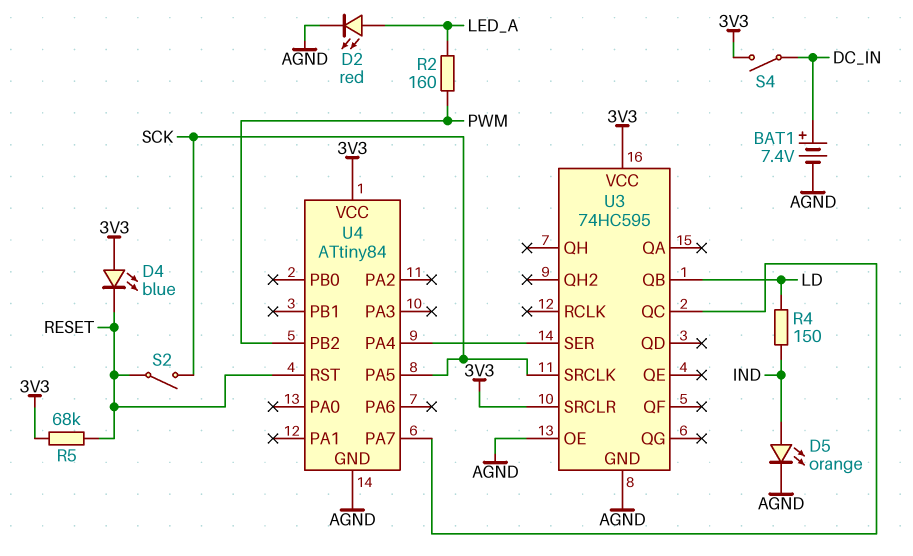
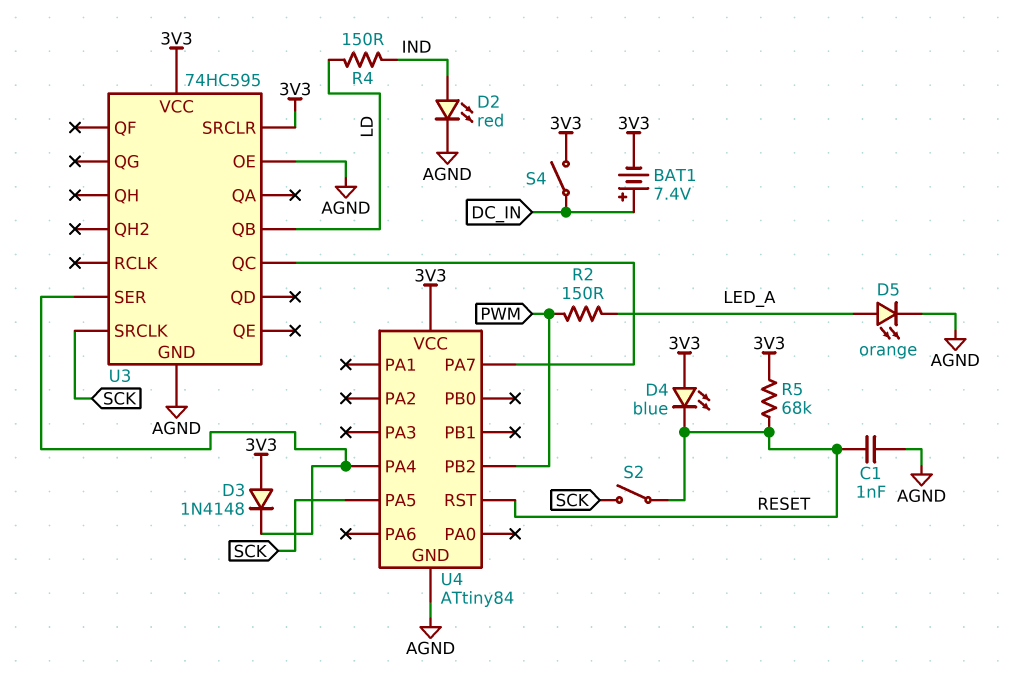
BAT1: 7.4V (plus DC_IN, minus AGND) -> 7.4V (plus DC_IN, minus 3V3)
C1: none -> 1nF (AGND, RESET)
D2: LED red (A LED_A, K AGND) -> LED red (A IND, K AGND)
D3: none -> diode 1N4148 (A 3V3, K U3/SER)
D5: LED orange (A IND, K AGND) -> LED orange (A LED_A, K AGND)
R2: 160 (LED_A, PWM) -> 150 (LED_A, PWM)

